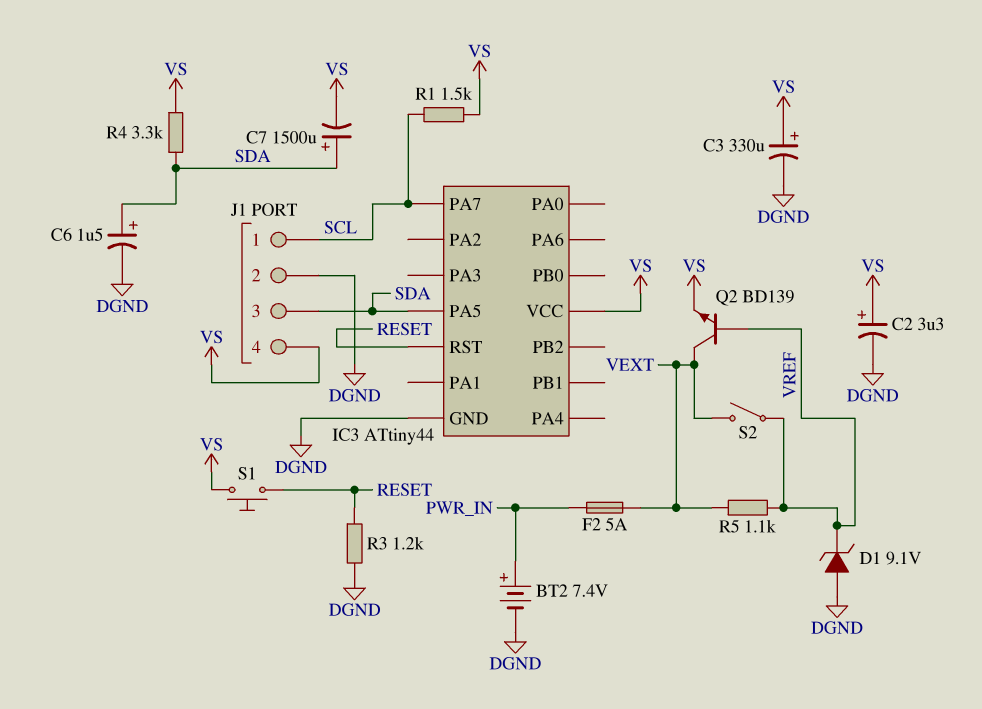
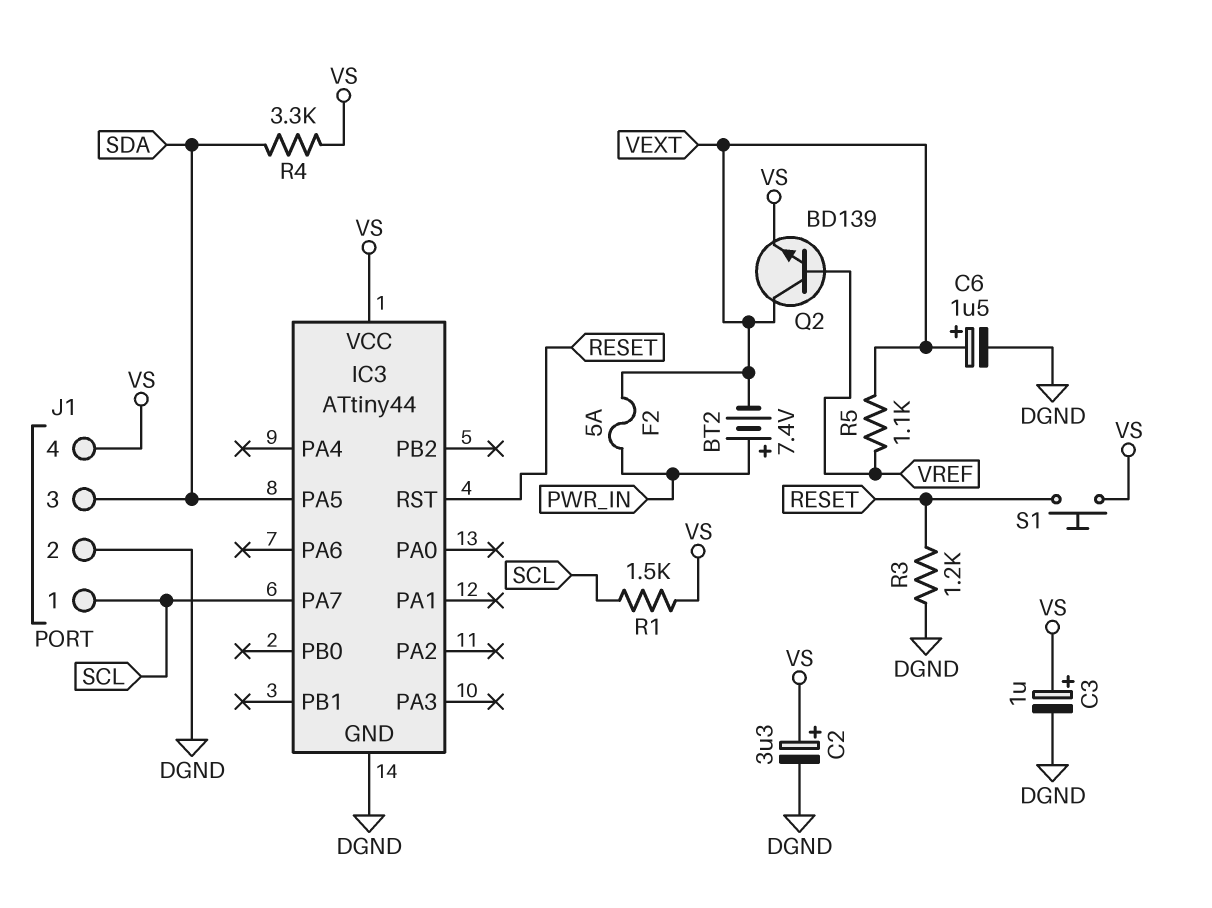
BT2: 7.4V (plus PWR_IN, minus DGND) -> 7.4V (plus PWR_IN, minus VEXT)
C3: 330uF (plus VS, minus DGND) -> 1uF (plus VS, minus DGND)
C6: 1.5uF (plus SDA, minus DGND) -> 1.5uF (plus VEXT, minus DGND)
C7: 1500uF (plus SDA, minus VS) -> none
D1: zener 9.1V (A DGND, K VREF) -> none
S2: switch (VEXT, VREF) -> none

